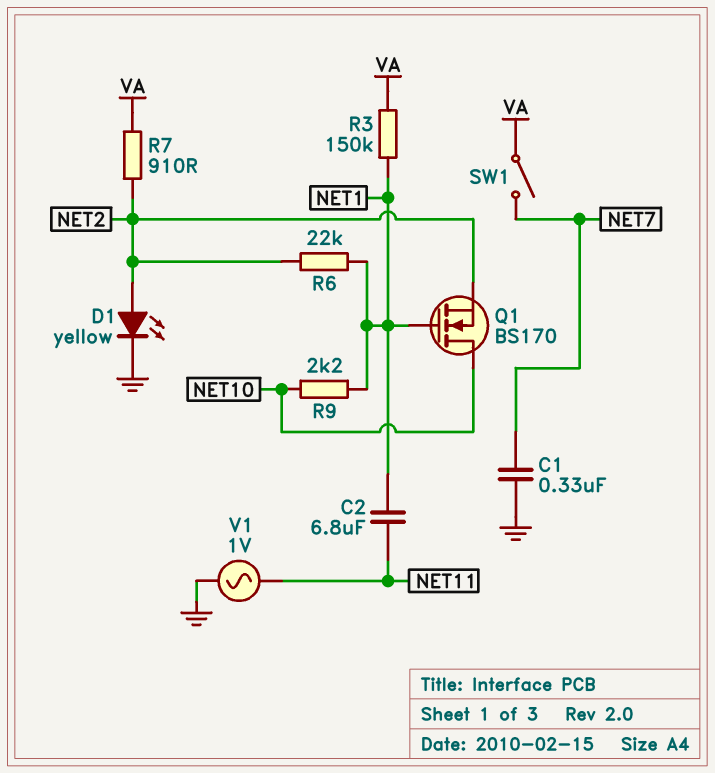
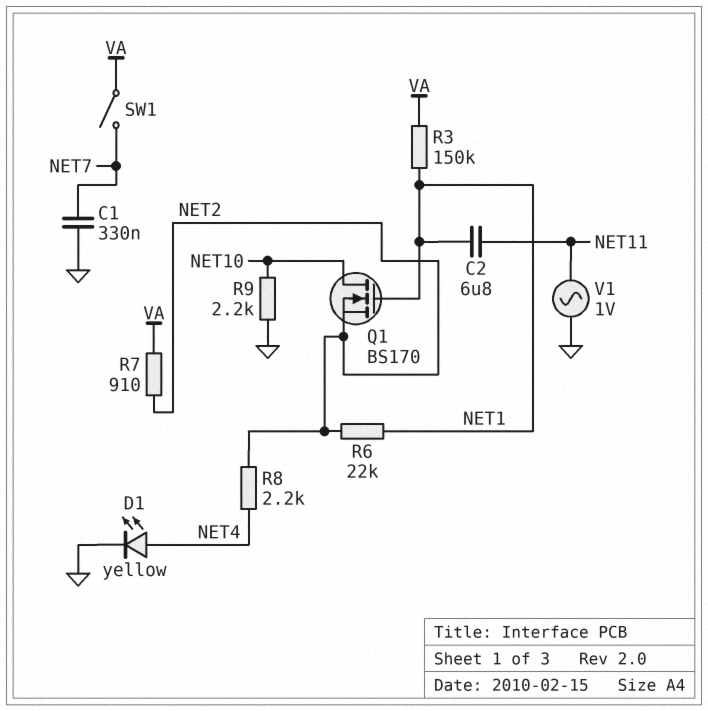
D1: LED yellow (A NET2, K GND) -> LED yellow (A NET4, K GND)
R8: none -> 2.2k (NET2, NET4)
R9: 2.2k (NET1, NET10) -> 2.2k (GND, NET10)

